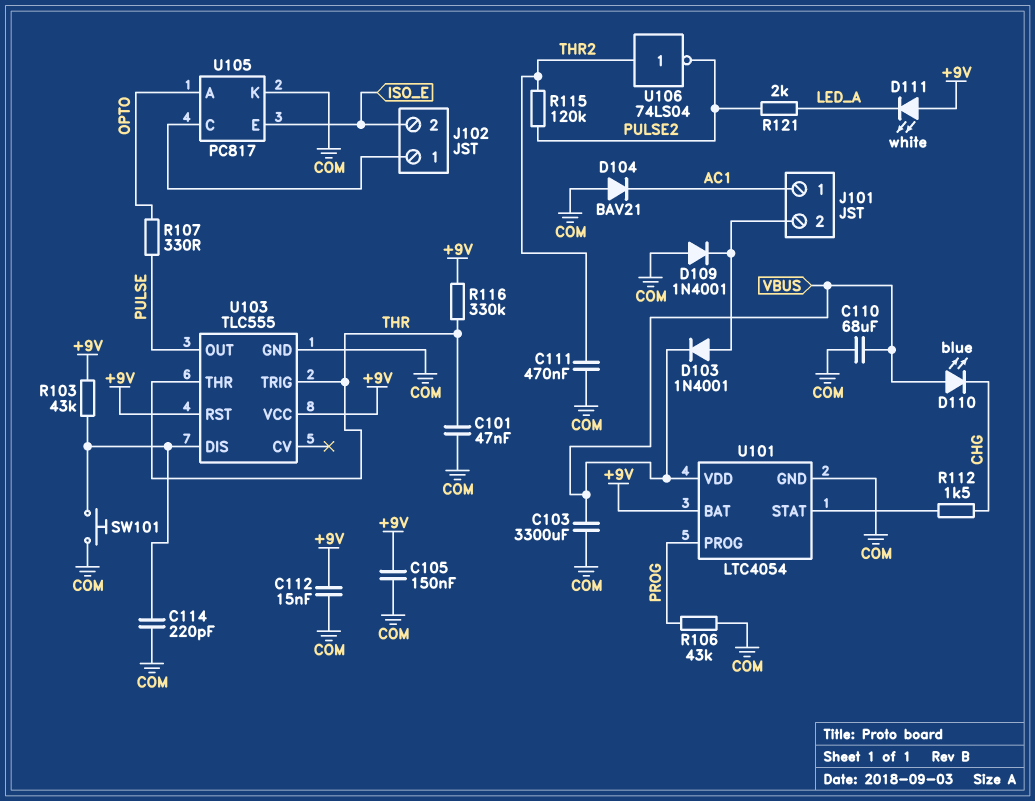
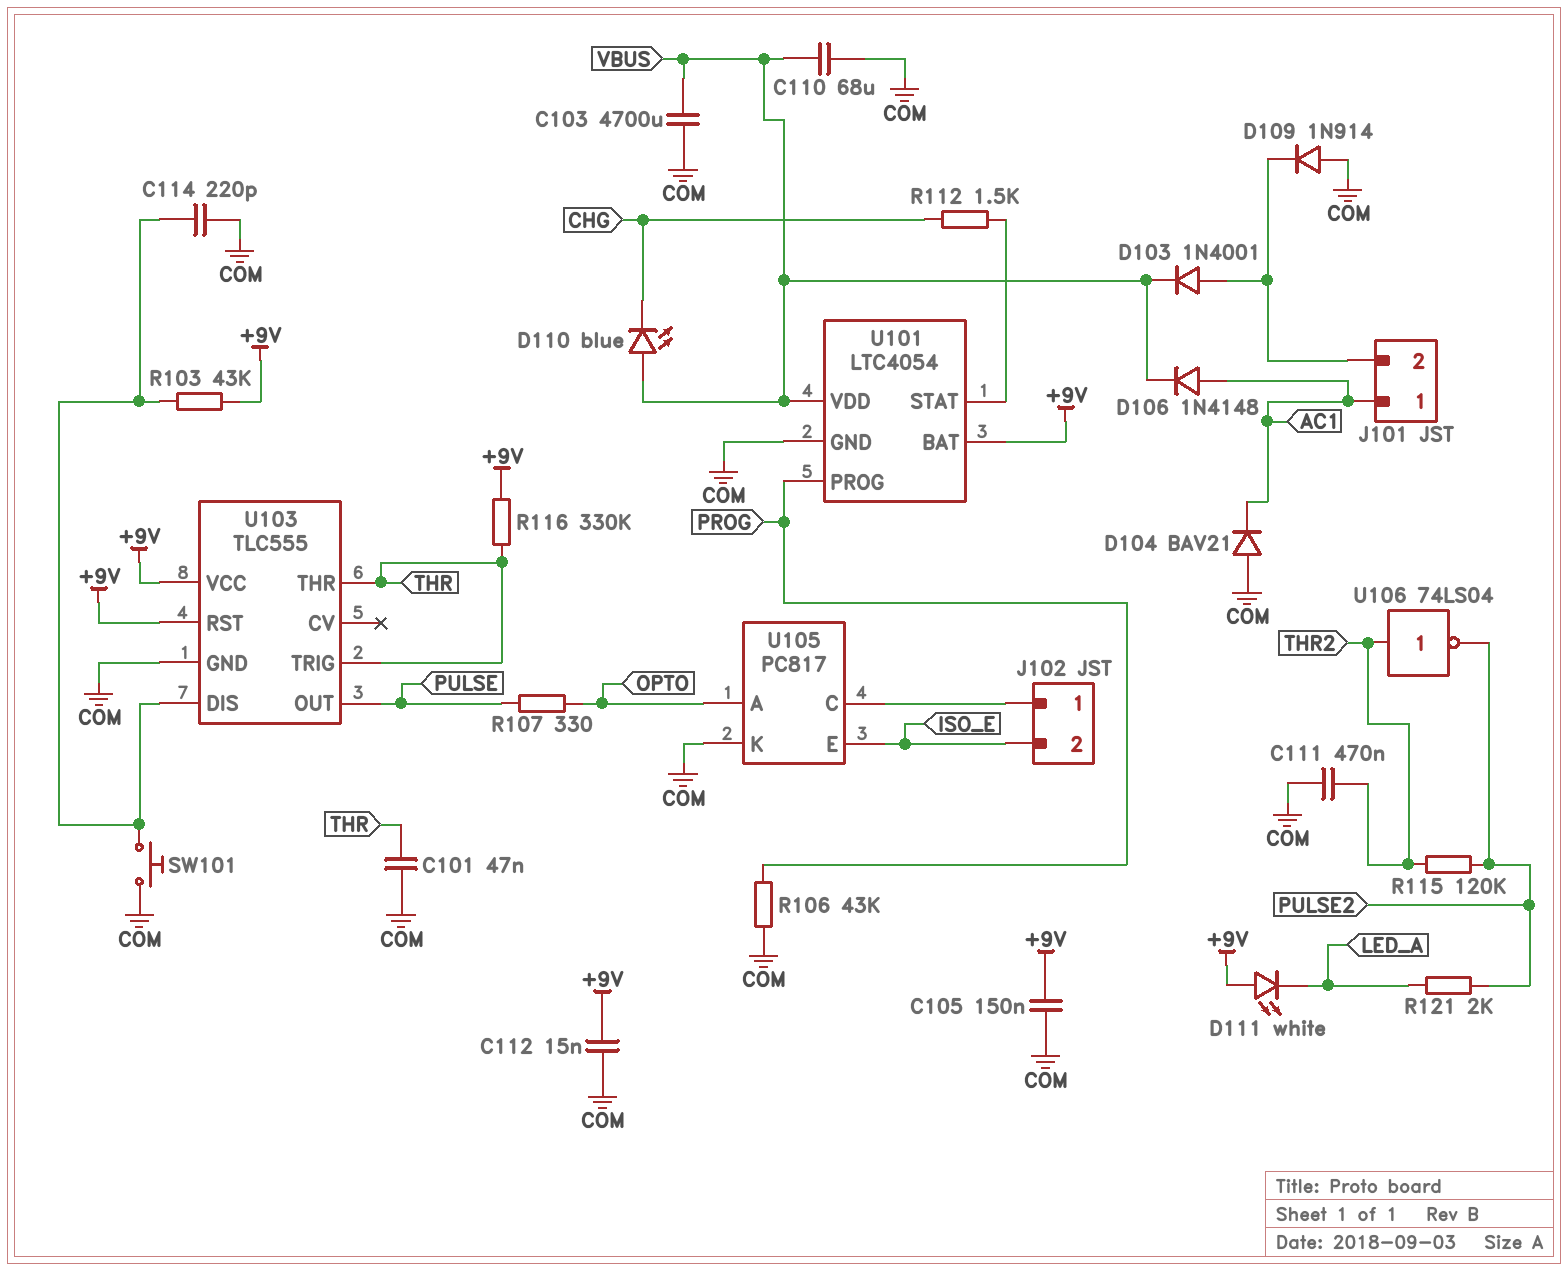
C103: 3300uF (COM, VBUS) -> 4700uF (COM, VBUS)
D106: none -> diode 1N4148 (A AC1, K VBUS)
D109: diode 1N4001 (A COM, K J101/2) -> diode 1N914 (A COM, K J101/2)

